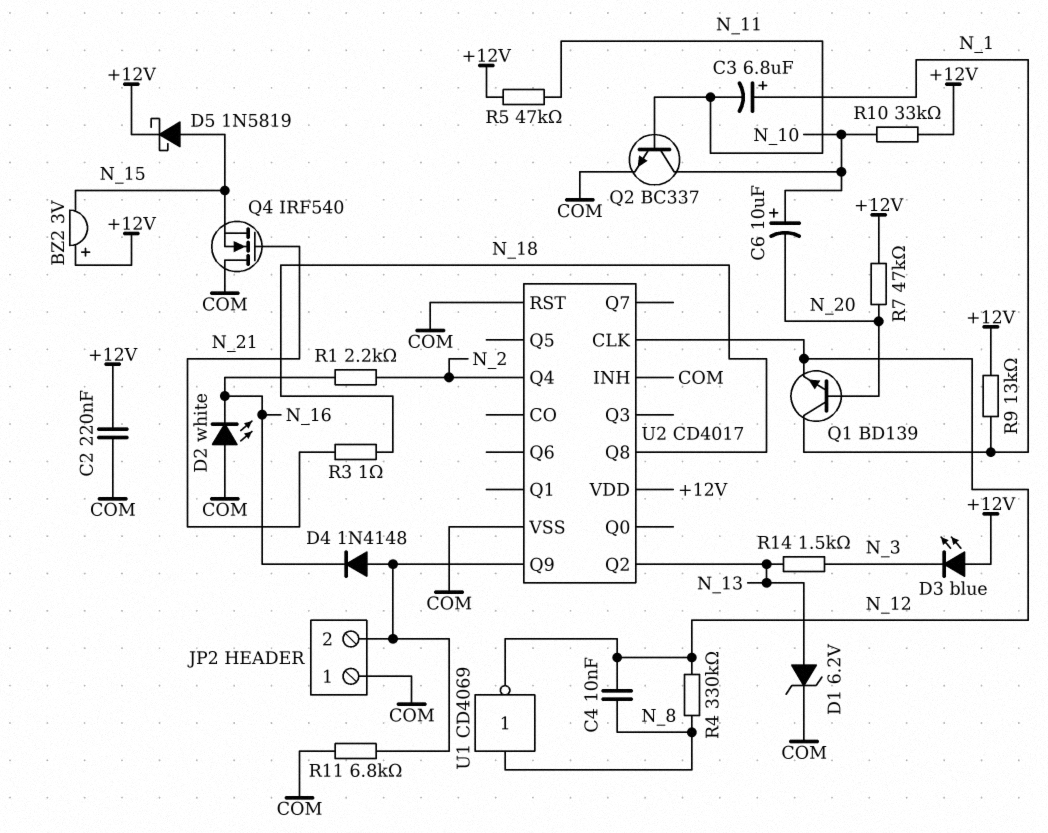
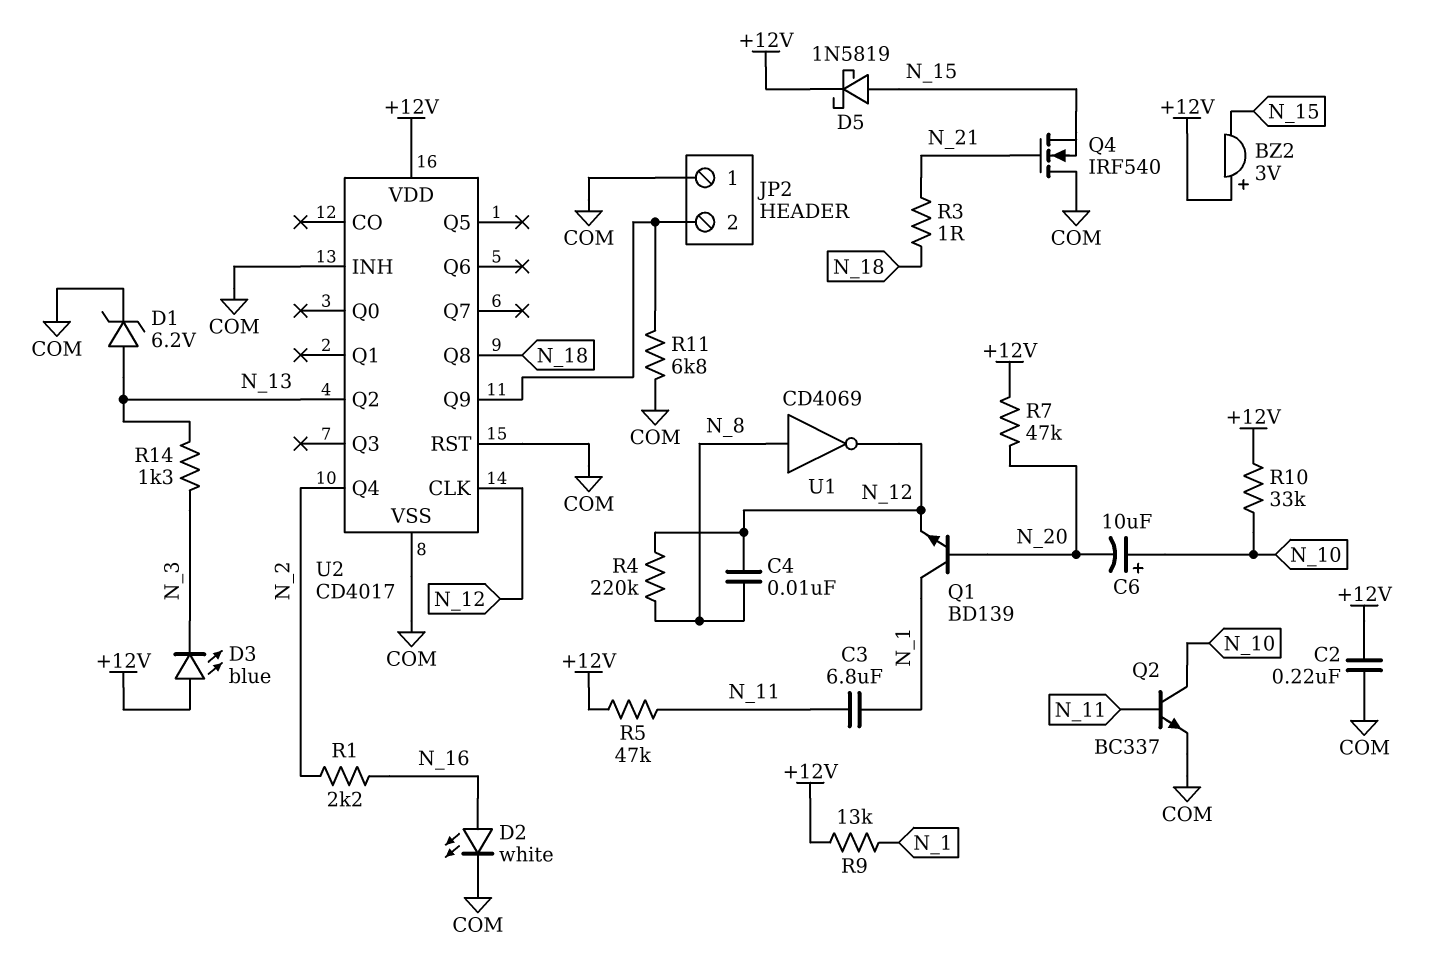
C3: 6.8uF (plus N_1, minus N_11) -> 6.8uF (N_1, N_11)
D2: LED white (A COM, K N_16) -> LED white (A N_16, K COM)
D4: diode 1N4148 (A JP2/2, K N_16) -> none
R4: 330k (N_8, N_12) -> 220k (N_8, N_12)
R14: 1.5k (N_3, N_13) -> 1.3k (N_3, N_13)

